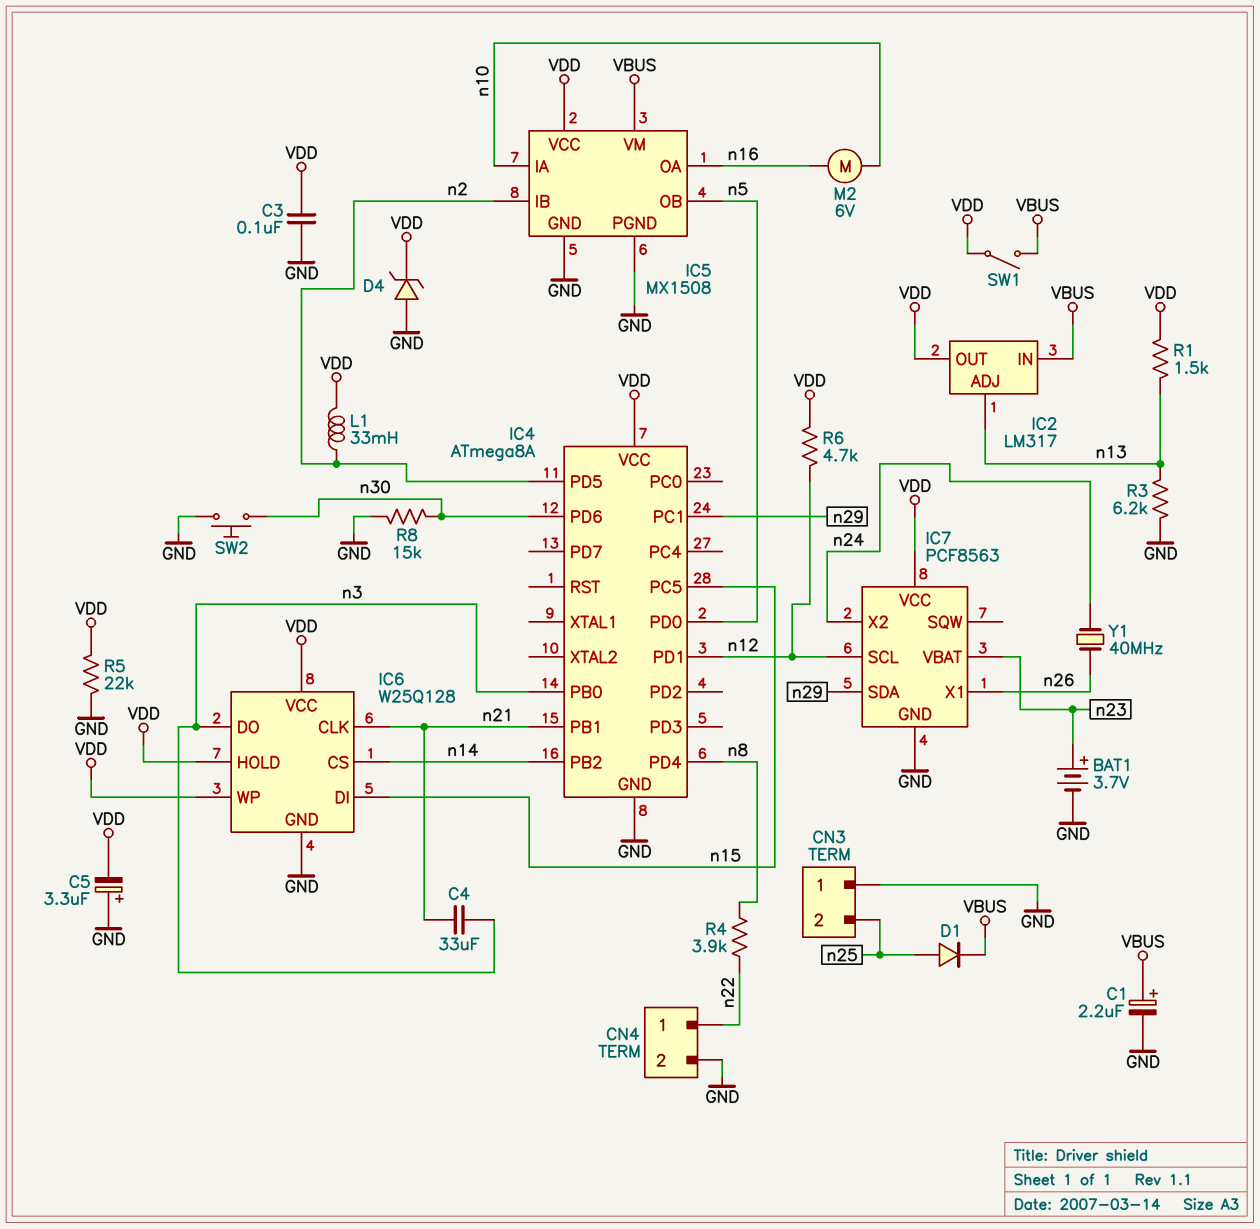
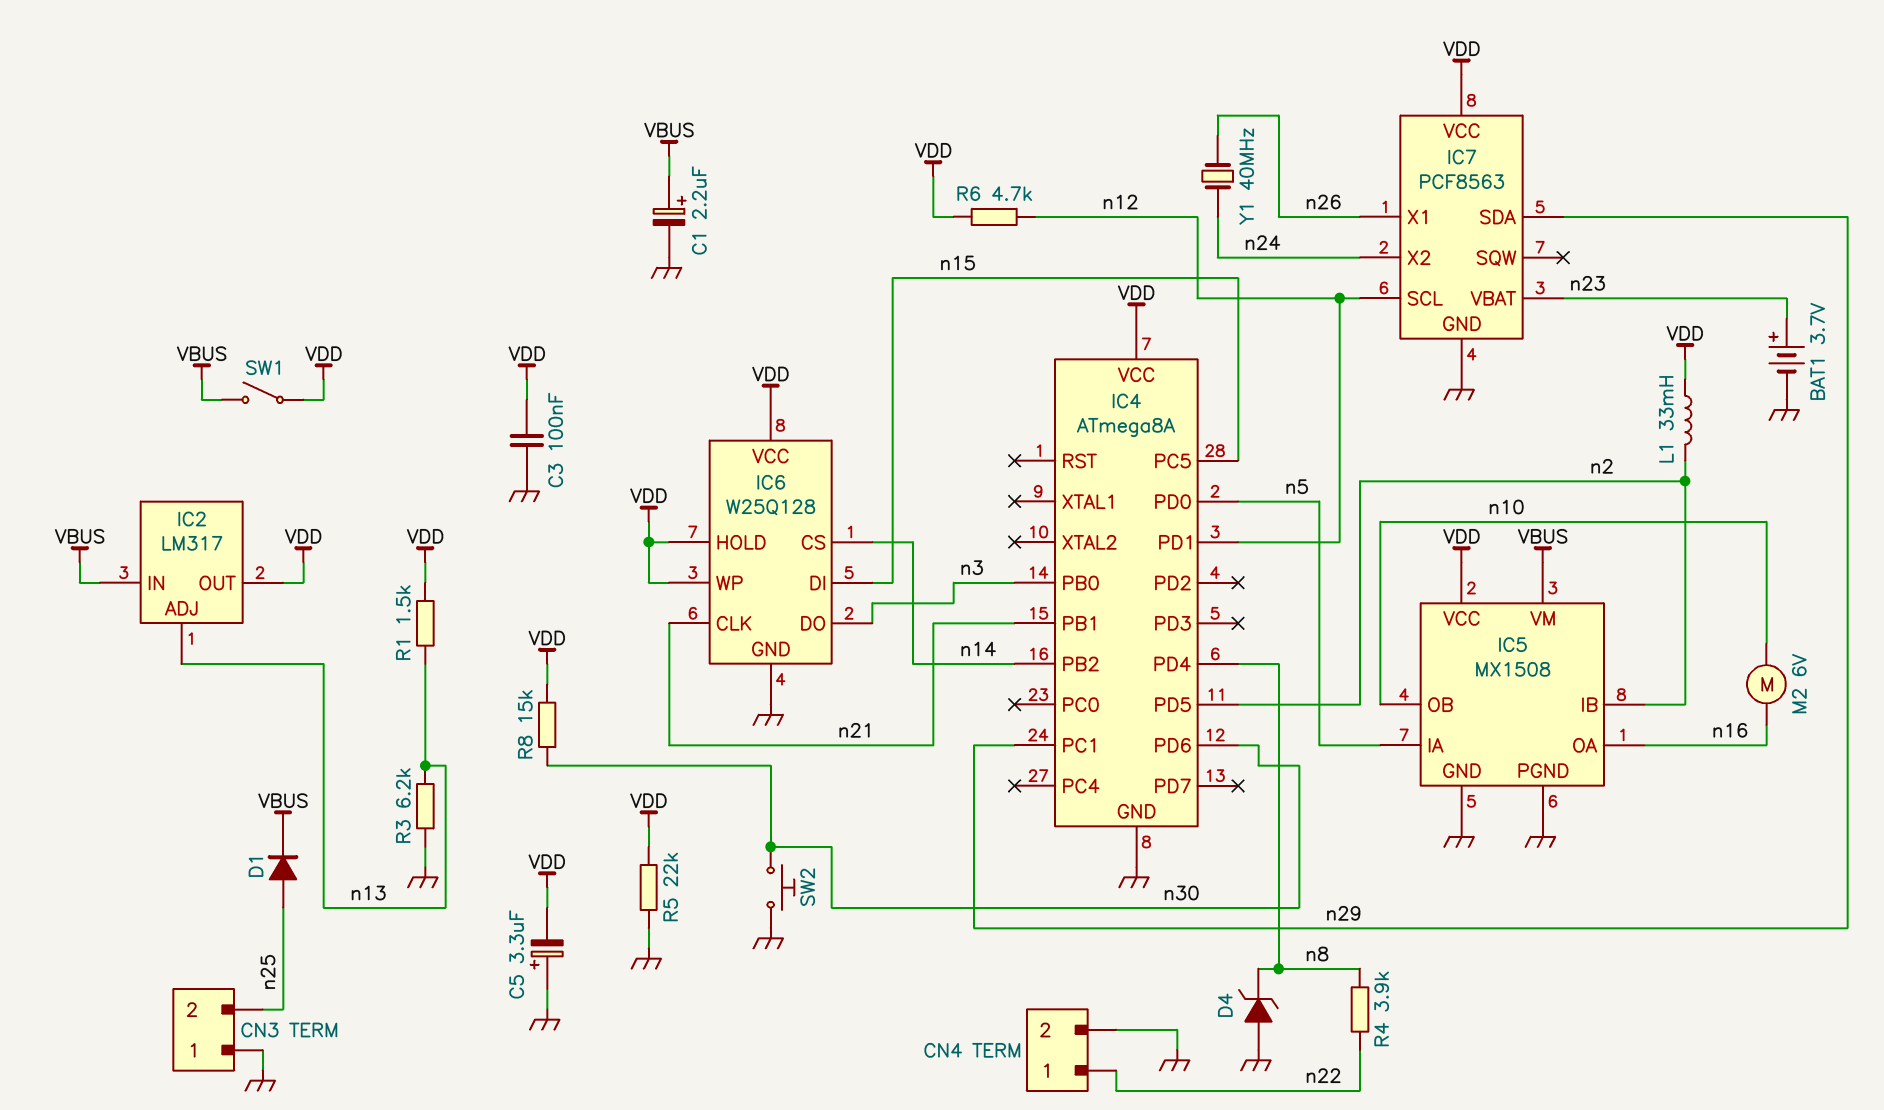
C4: 33uF (n3, n21) -> none
D4: zener (A GND, K VDD) -> zener (A GND, K n8)
IC5 pin IA: n10 -> n5
IC5 pin OB: n5 -> n10
R8: 15k (GND, n30) -> 15k (VDD, n30)

